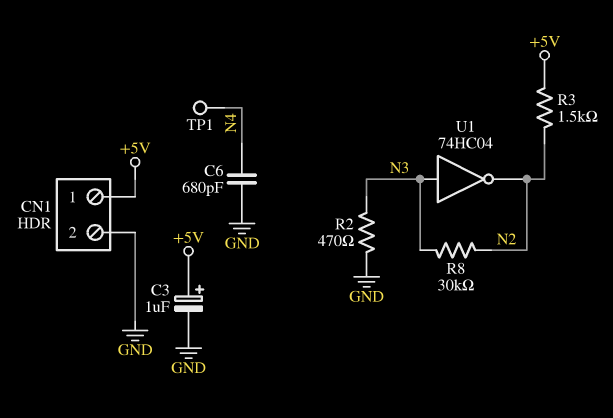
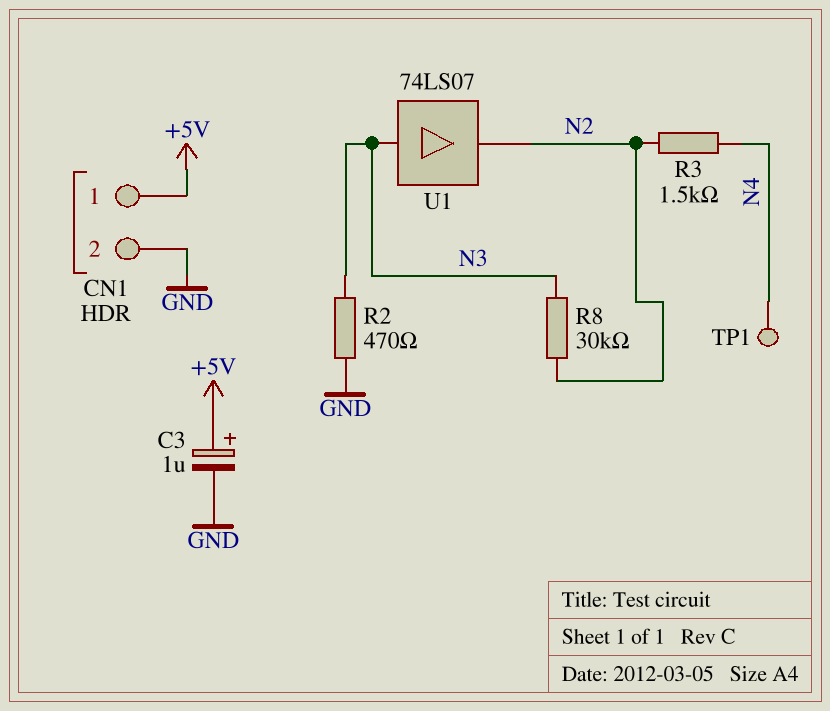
C6: 680pF (GND, N4) -> none
R3: 1.5k (+5V, N2) -> 1.5k (N2, N4)
U1: NOT 74HC04 (in N3, out N2) -> buffer 74LS07 (in N3, out N2)

